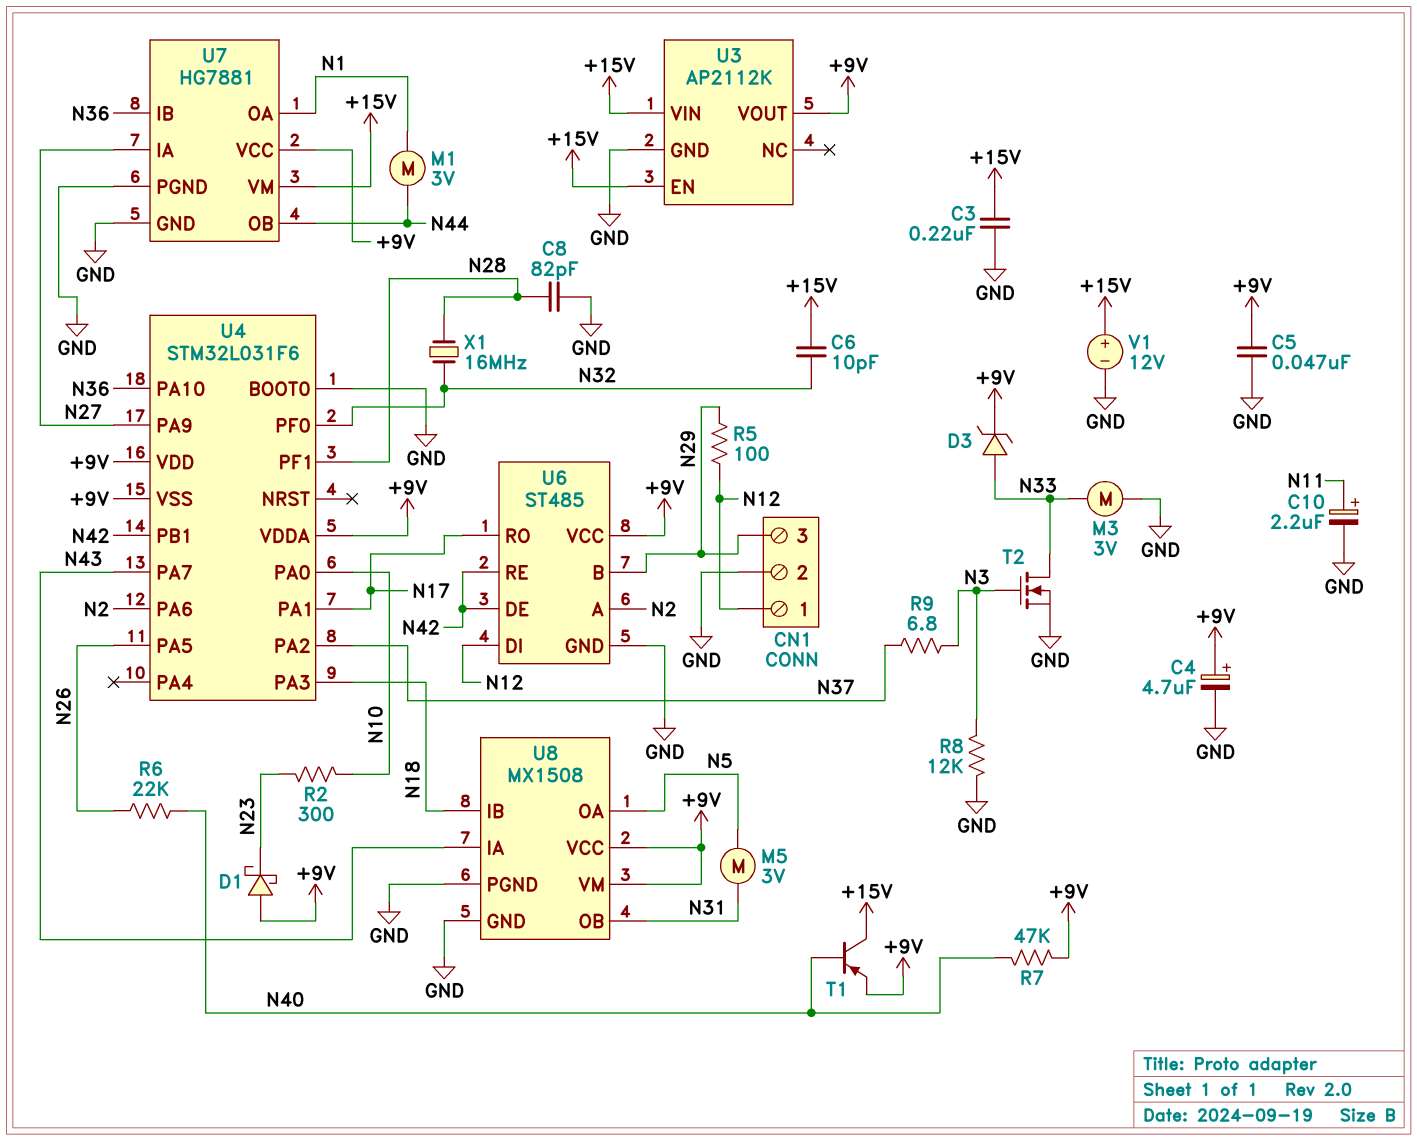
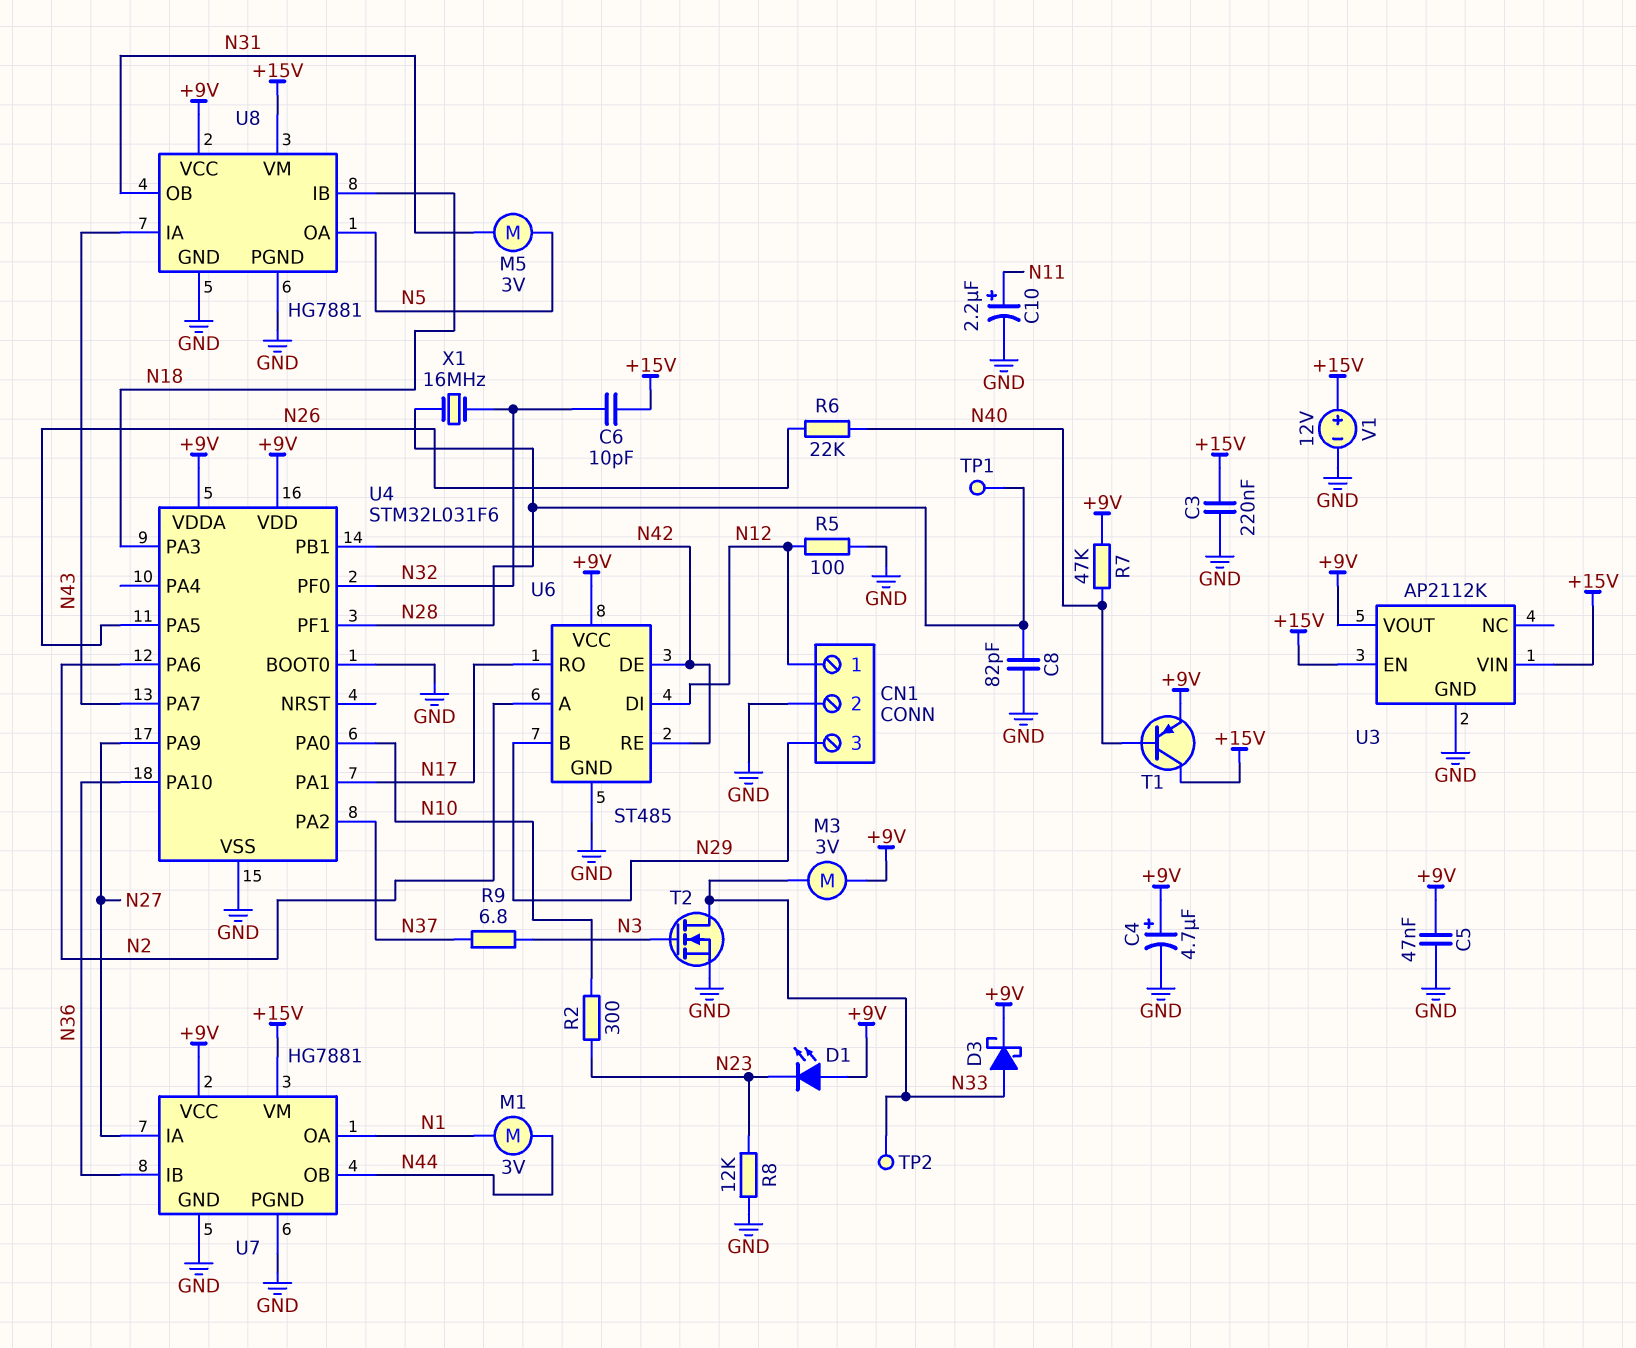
D1: schottky (A +9V, K N23) -> LED (A +9V, K N23)
D3: zener (A N33, K +9V) -> schottky (A N33, K +9V)
M3: motor 3V (GND, N33) -> motor 3V (+9V, N33)
R5: 100 (N12, N29) -> 100 (GND, N12)
R8: 12k (GND, N3) -> 12k (GND, N23)
TP1: none -> test point (N28)
TP2: none -> test point (N33)
U4 pin VSS: +9V -> GND
U8: MX1508 -> HG7881
U8 pin VM: +9V -> +15V

